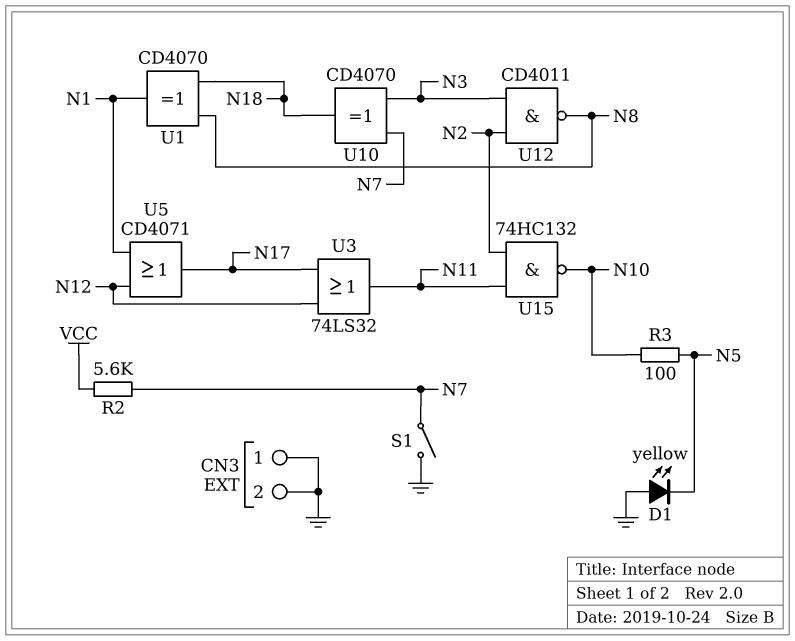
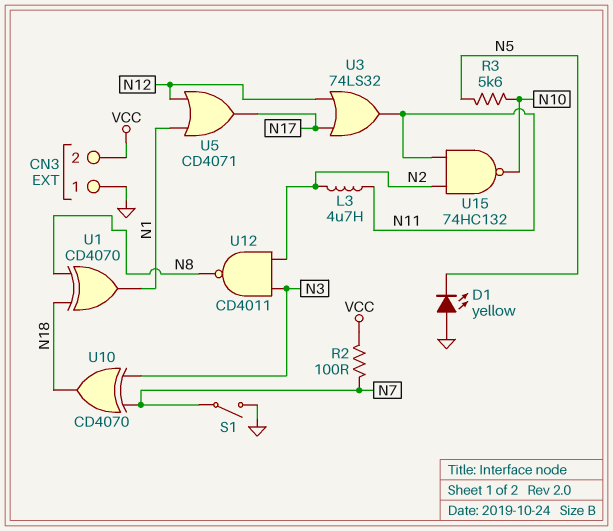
CN3 pin 2: GND -> VCC
L3: none -> 4.7uH (N2, N11)
R2: 5.6k (N7, VCC) -> 100 (N7, VCC)
R3: 100 (N5, N10) -> 5.6k (N5, N10)

